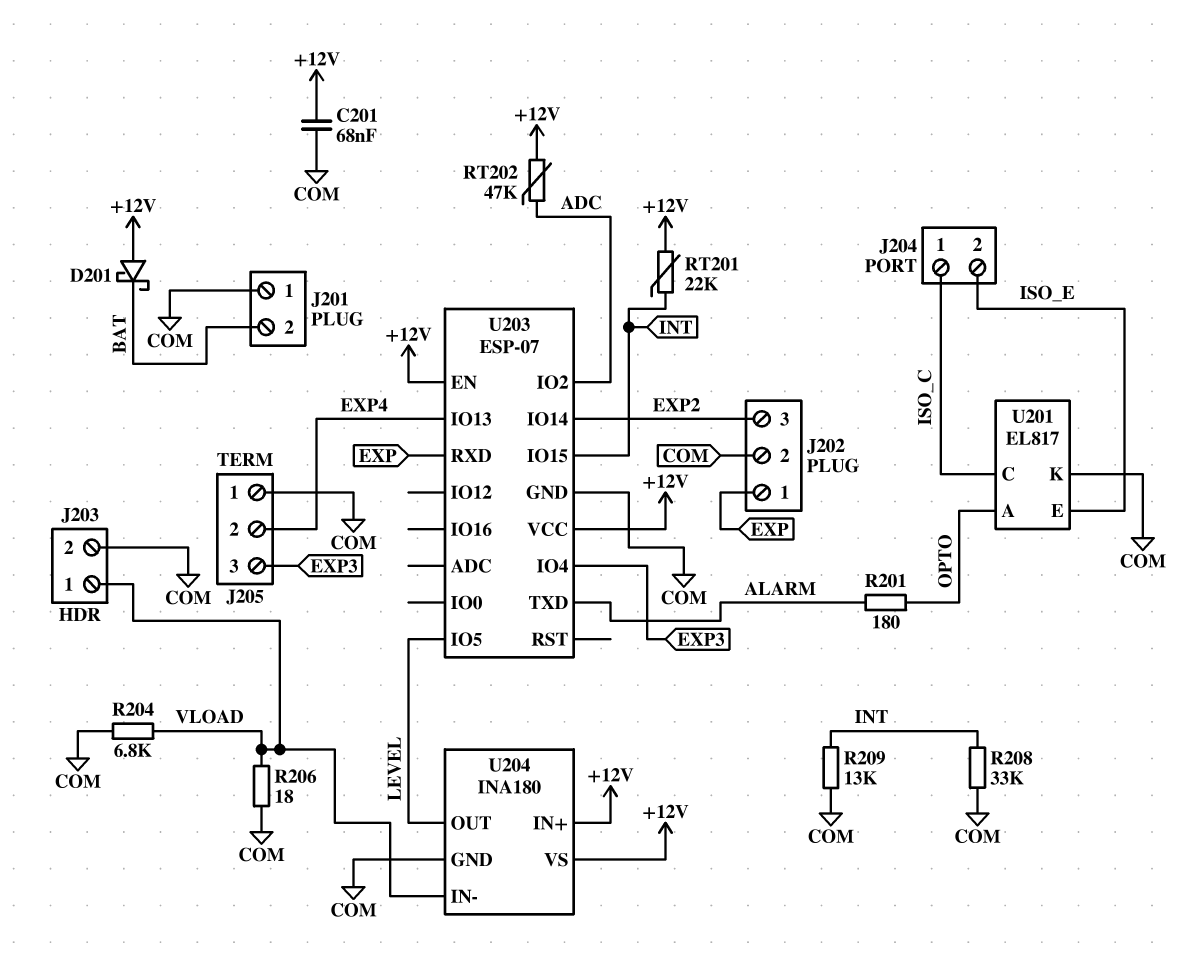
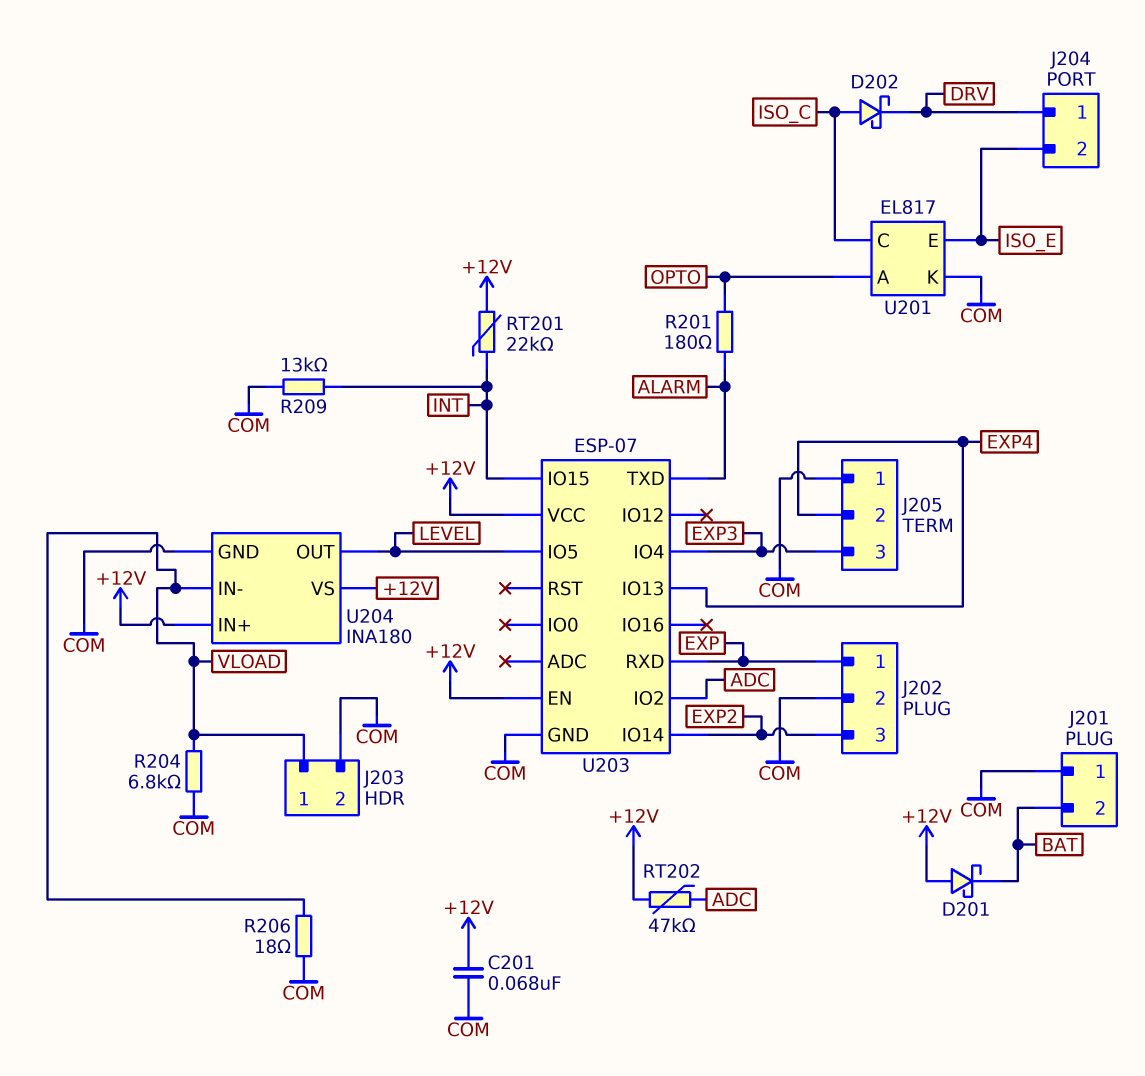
D202: none -> schottky (A ISO_C, K DRV)
J204 pin 1: ISO_C -> DRV
R208: 33k (COM, INT) -> none

